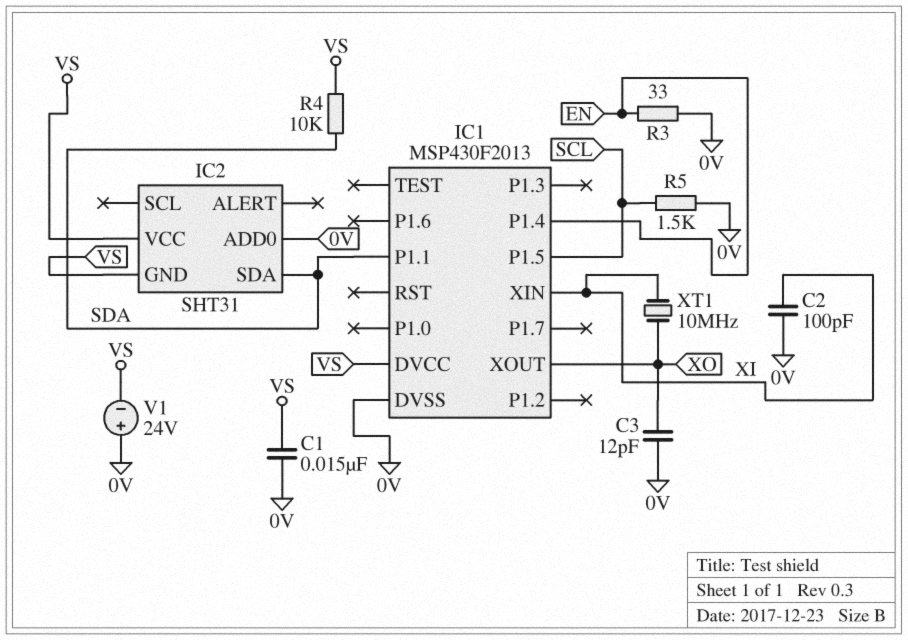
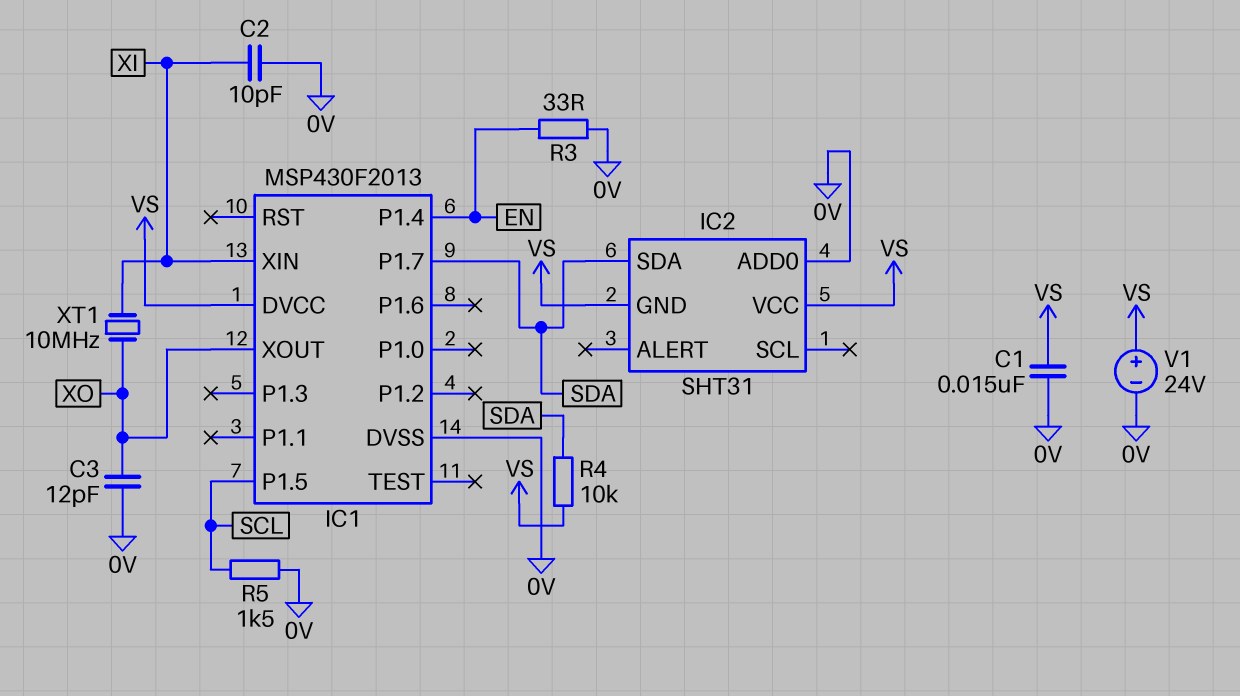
C2: 100pF (0V, XI) -> 10pF (0V, XI)
IC1 pin P1.1: SDA -> none
IC1 pin P1.7: none -> SDA
V1: 24V (plus 0V, minus VS) -> 24V (plus VS, minus 0V)

